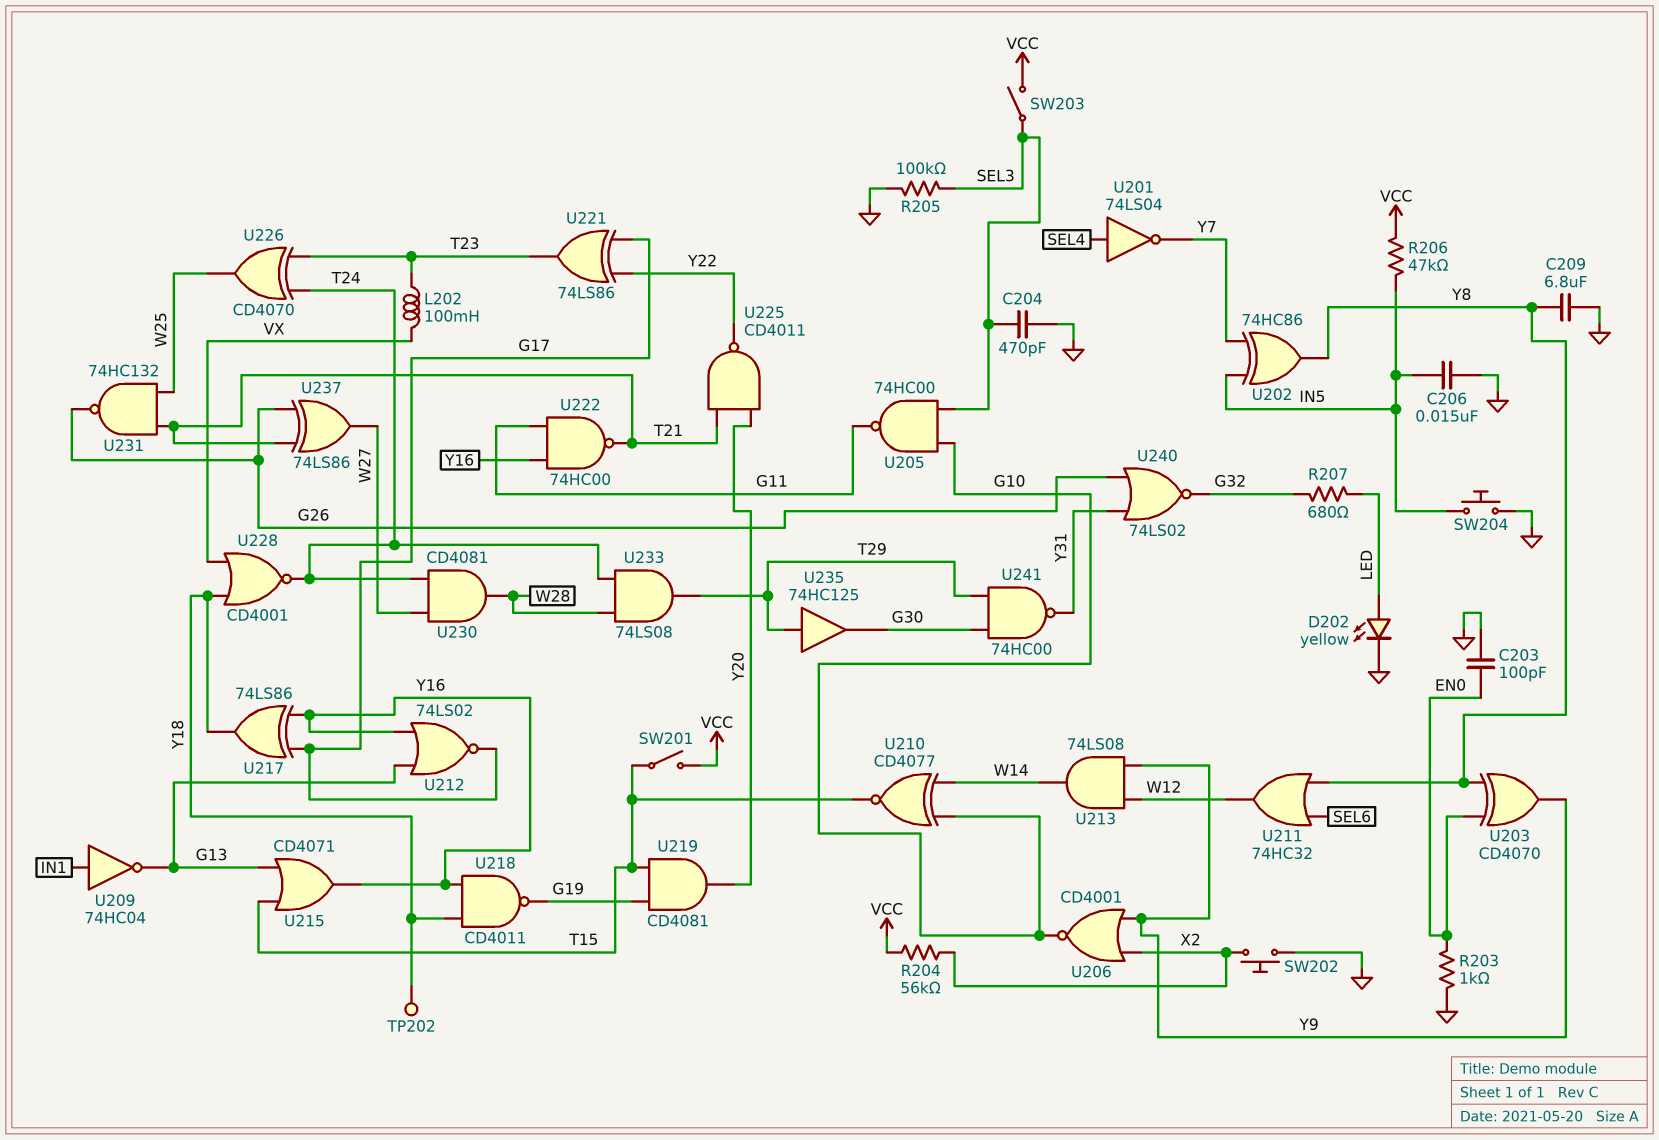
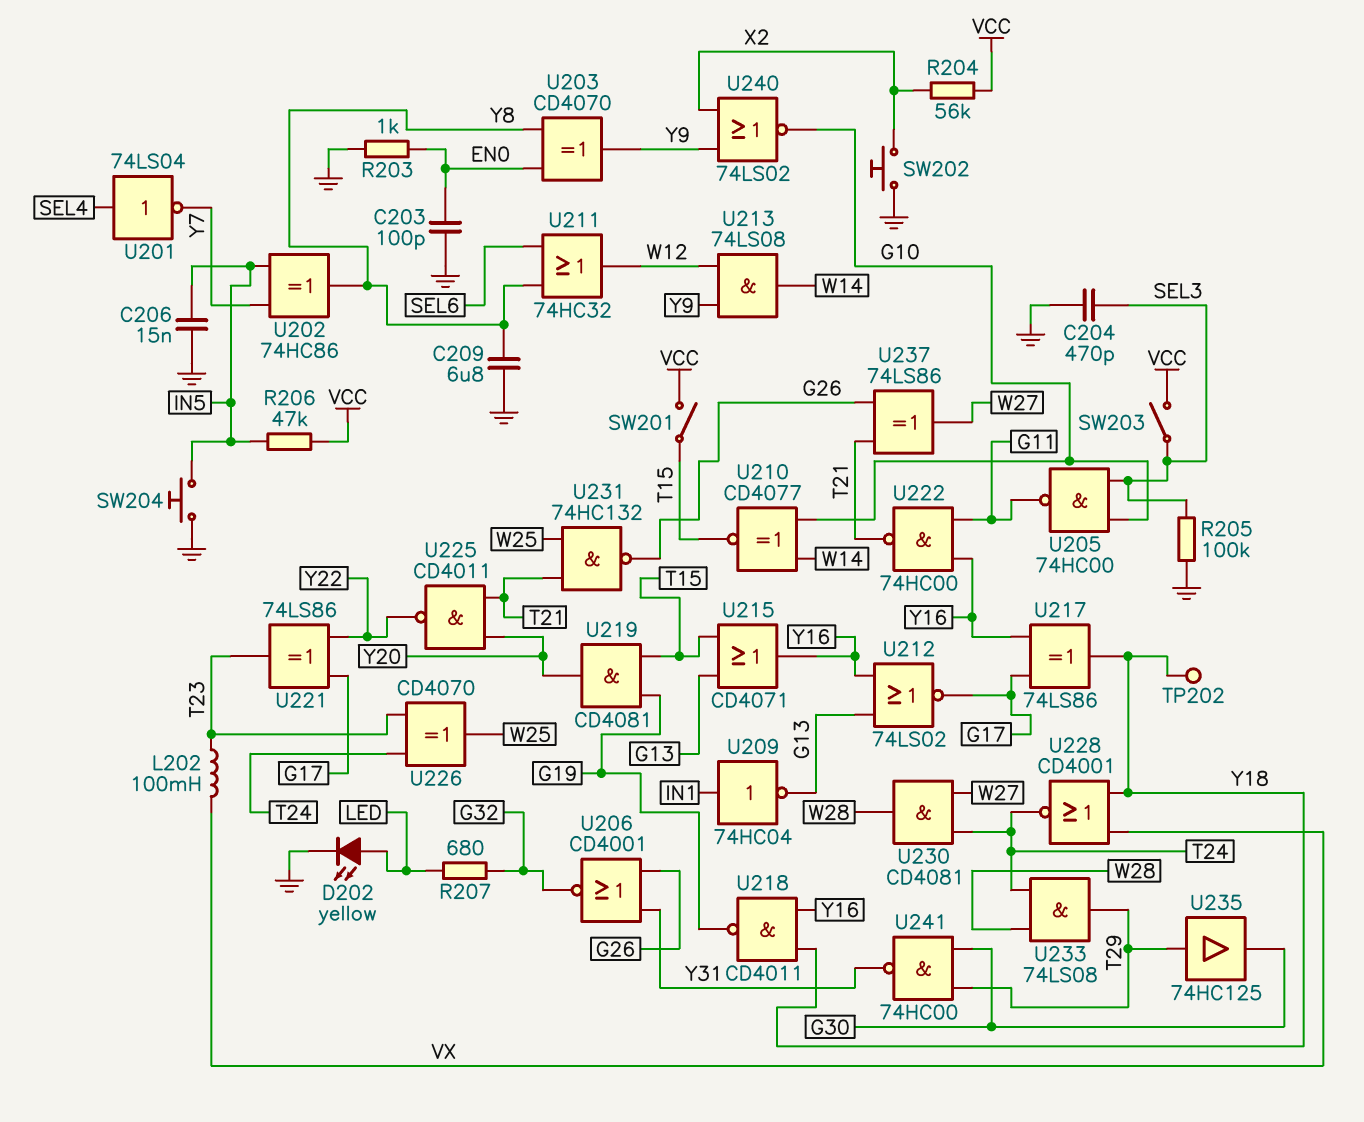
U206: NOR CD4001 (in X2, in Y9, out G10) -> NOR CD4001 (in G26, in Y31, out G32)
U240: NOR 74LS02 (in G26, in Y31, out G32) -> NOR 74LS02 (in X2, in Y9, out G10)

